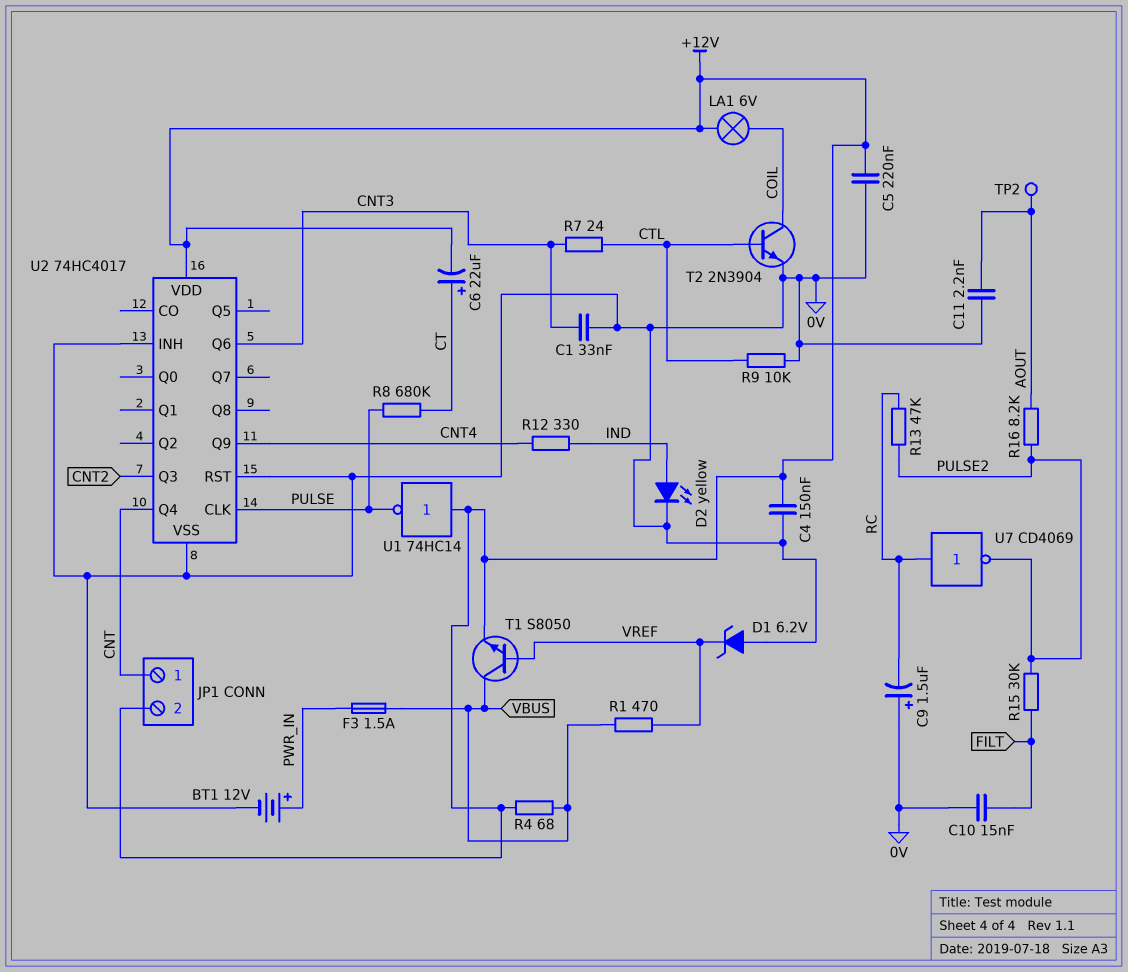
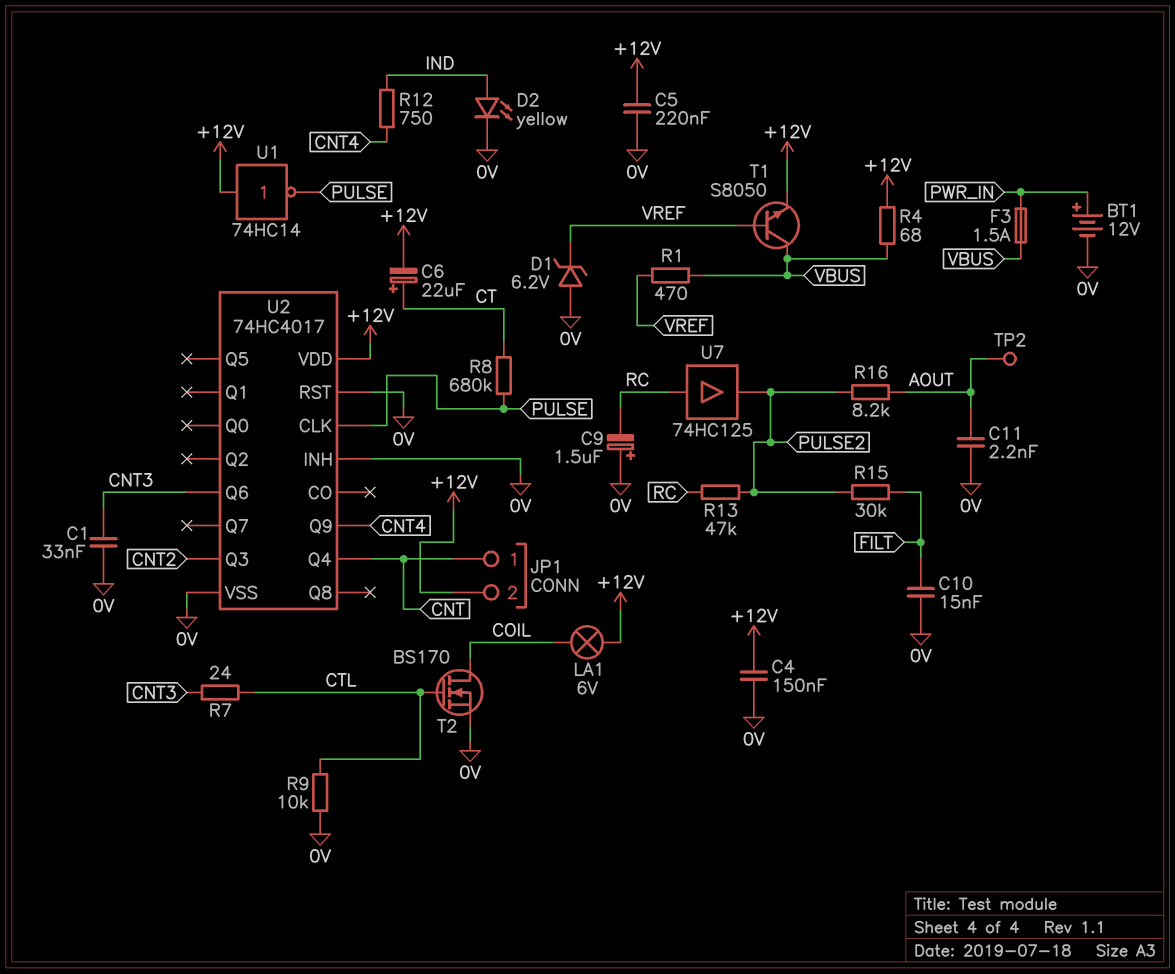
R12: 330 (CNT4, IND) -> 750 (CNT4, IND)
T2: NPN 2N3904 (B CTL, C COIL, E 0V) -> NMOS BS170 (G CTL, D COIL, S 0V)
U7: NOT CD4069 (in RC, out PULSE2) -> buffer 74HC125 (in RC, out PULSE2)

